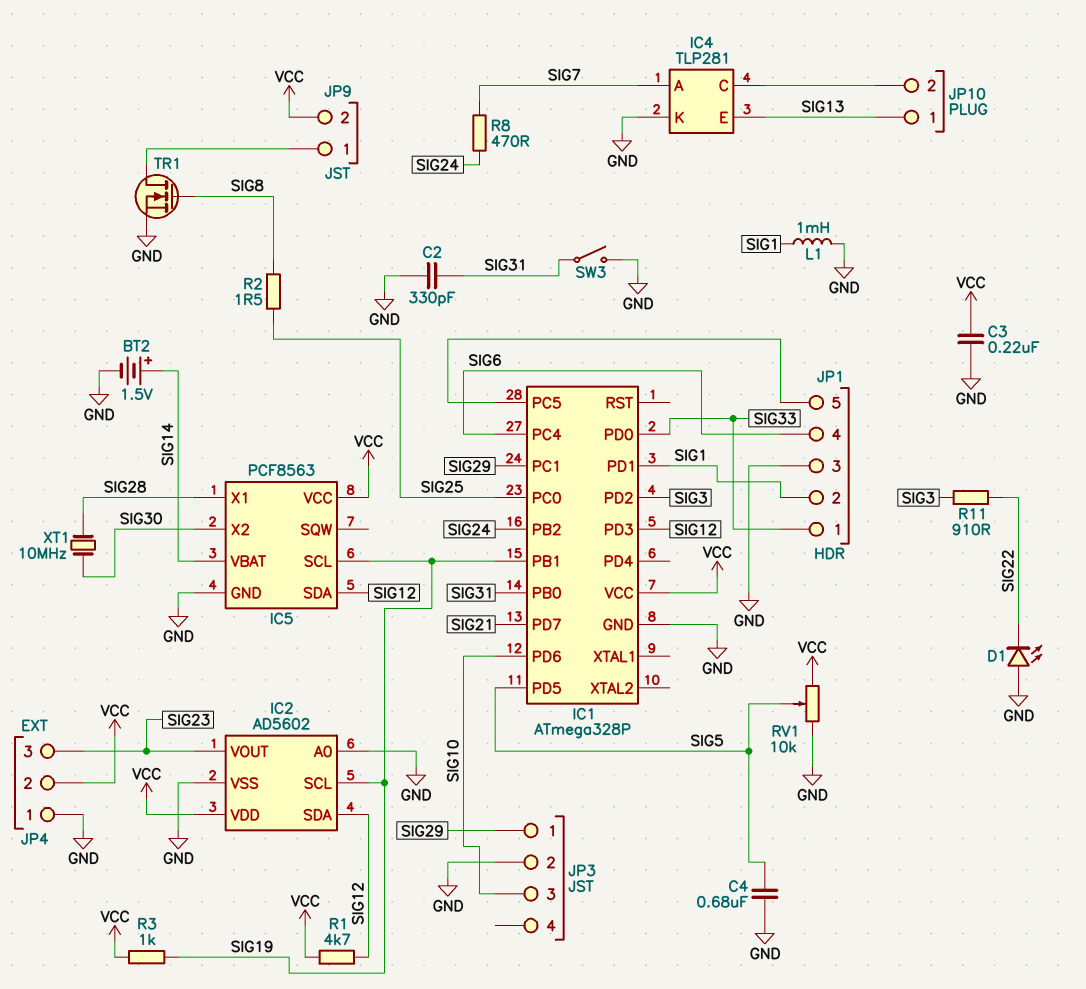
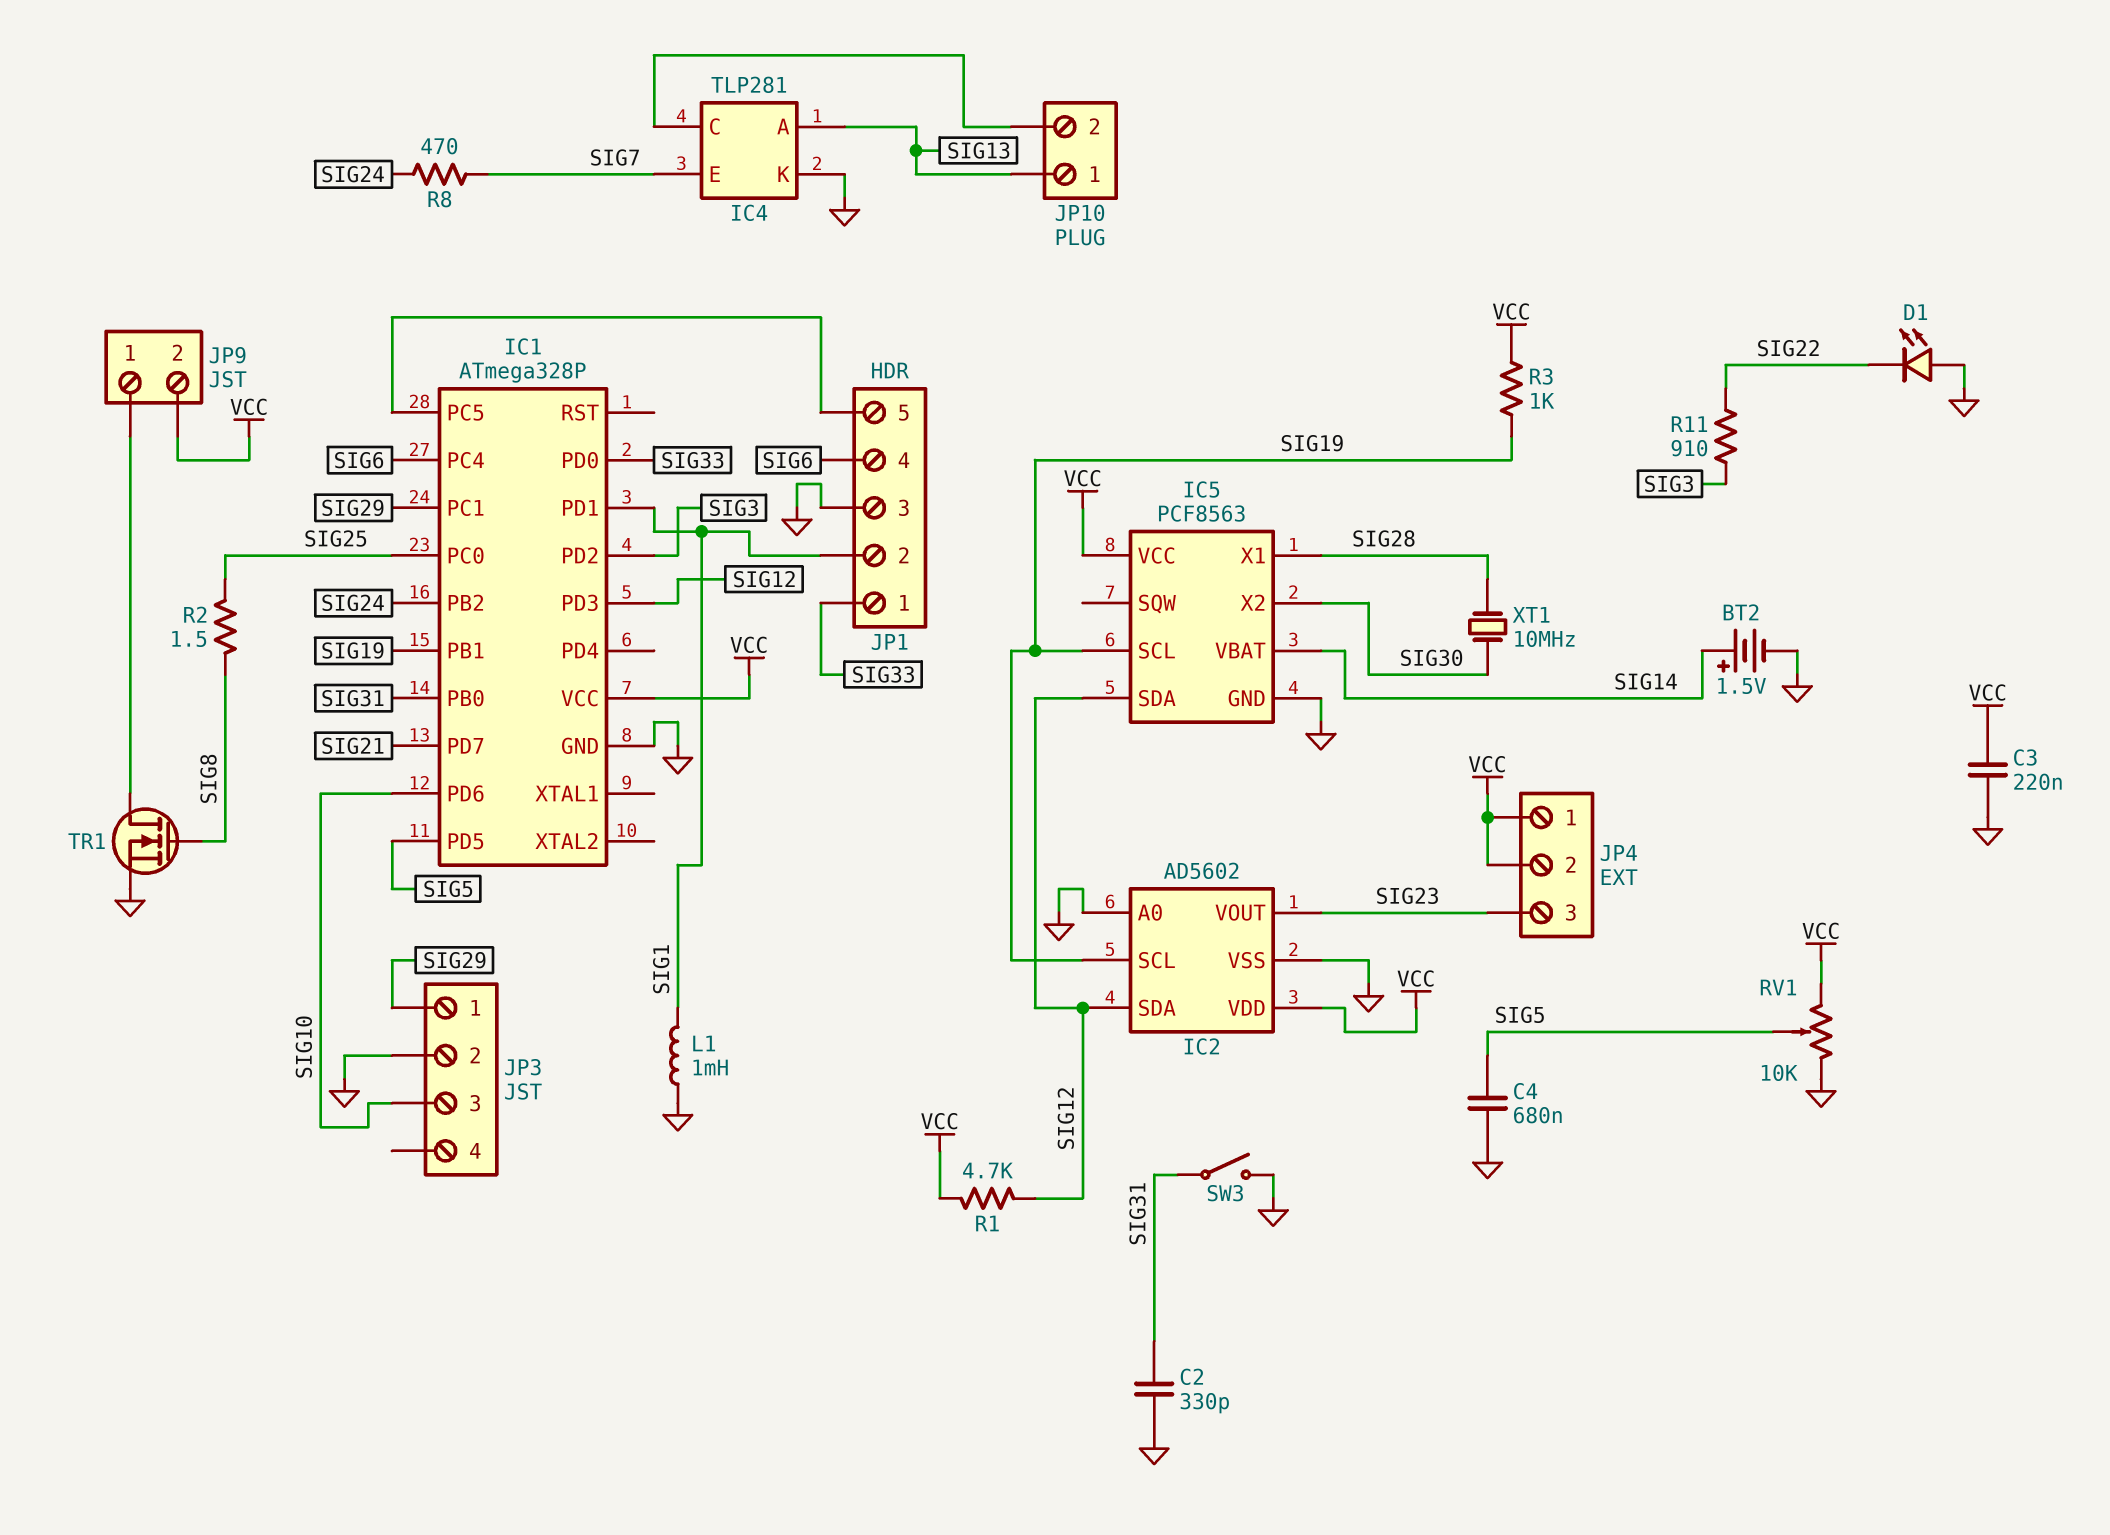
IC4 pin A: SIG7 -> SIG13
IC4 pin E: SIG13 -> SIG7
JP4 pin 1: GND -> VCC

